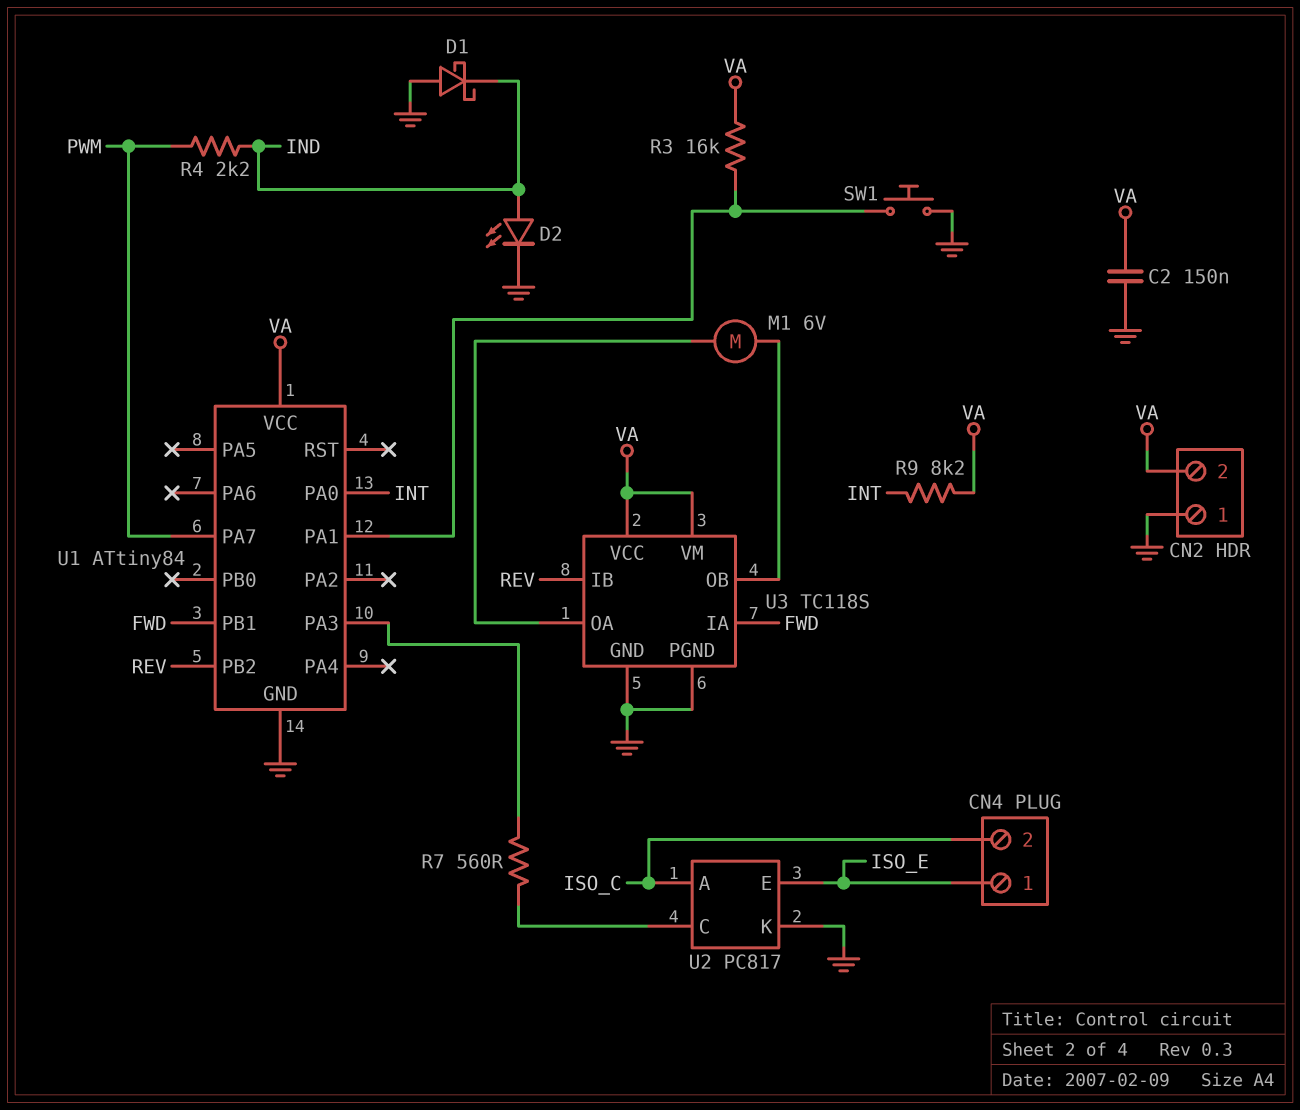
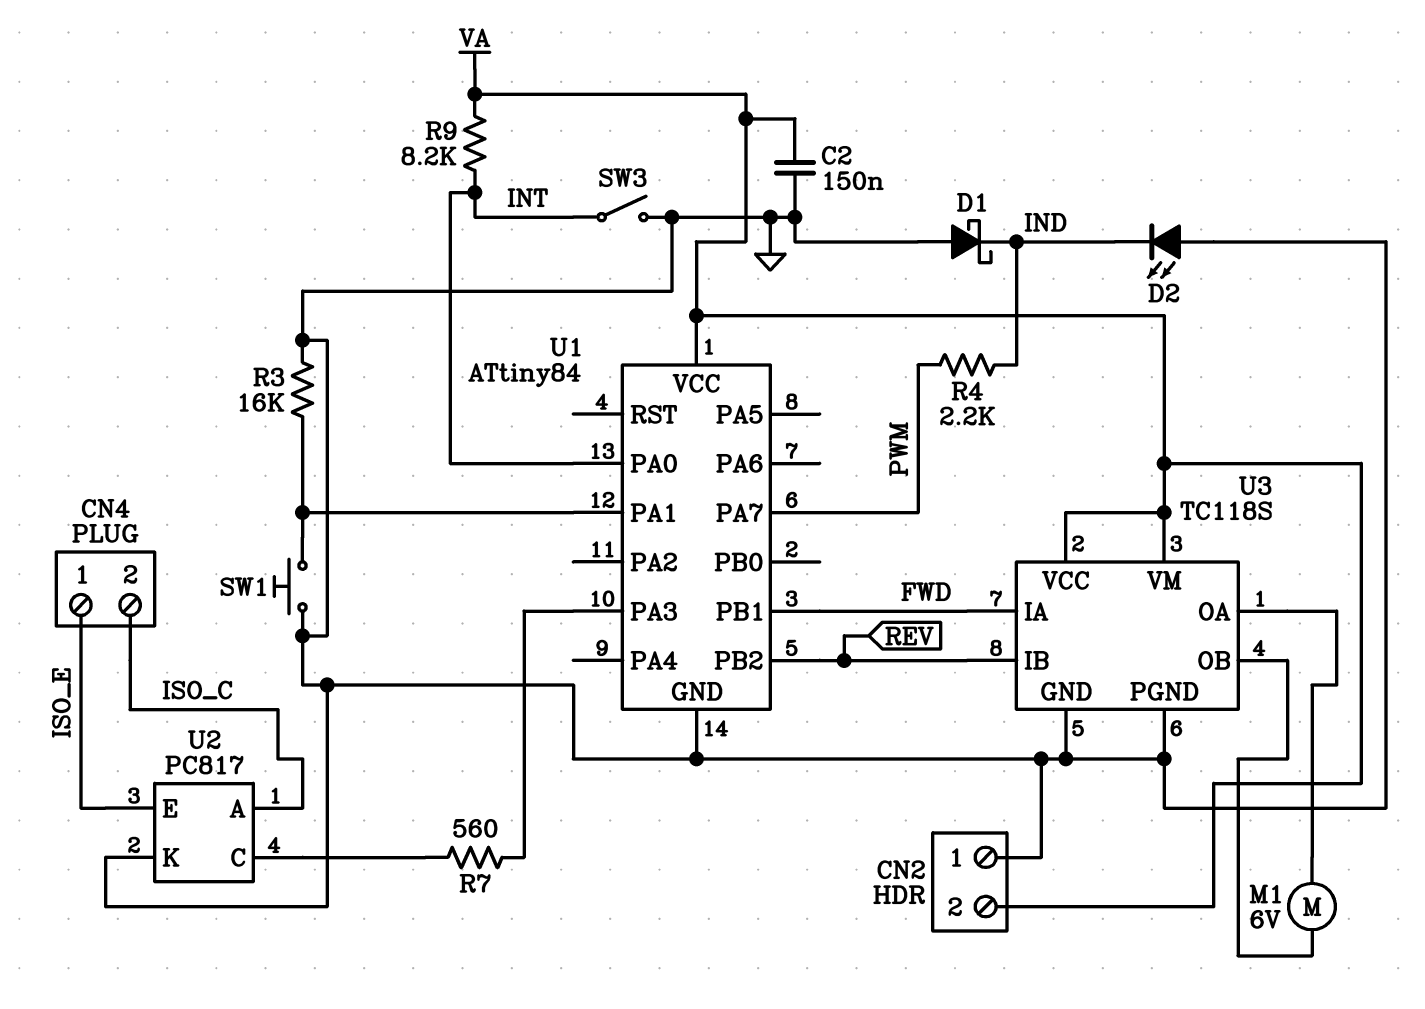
D2: LED (A IND, K GND) -> LED (A GND, K IND)
R3: 16k (U1/PA1, VA) -> 16k (GND, U1/PA1)
SW3: none -> switch (GND, INT)

